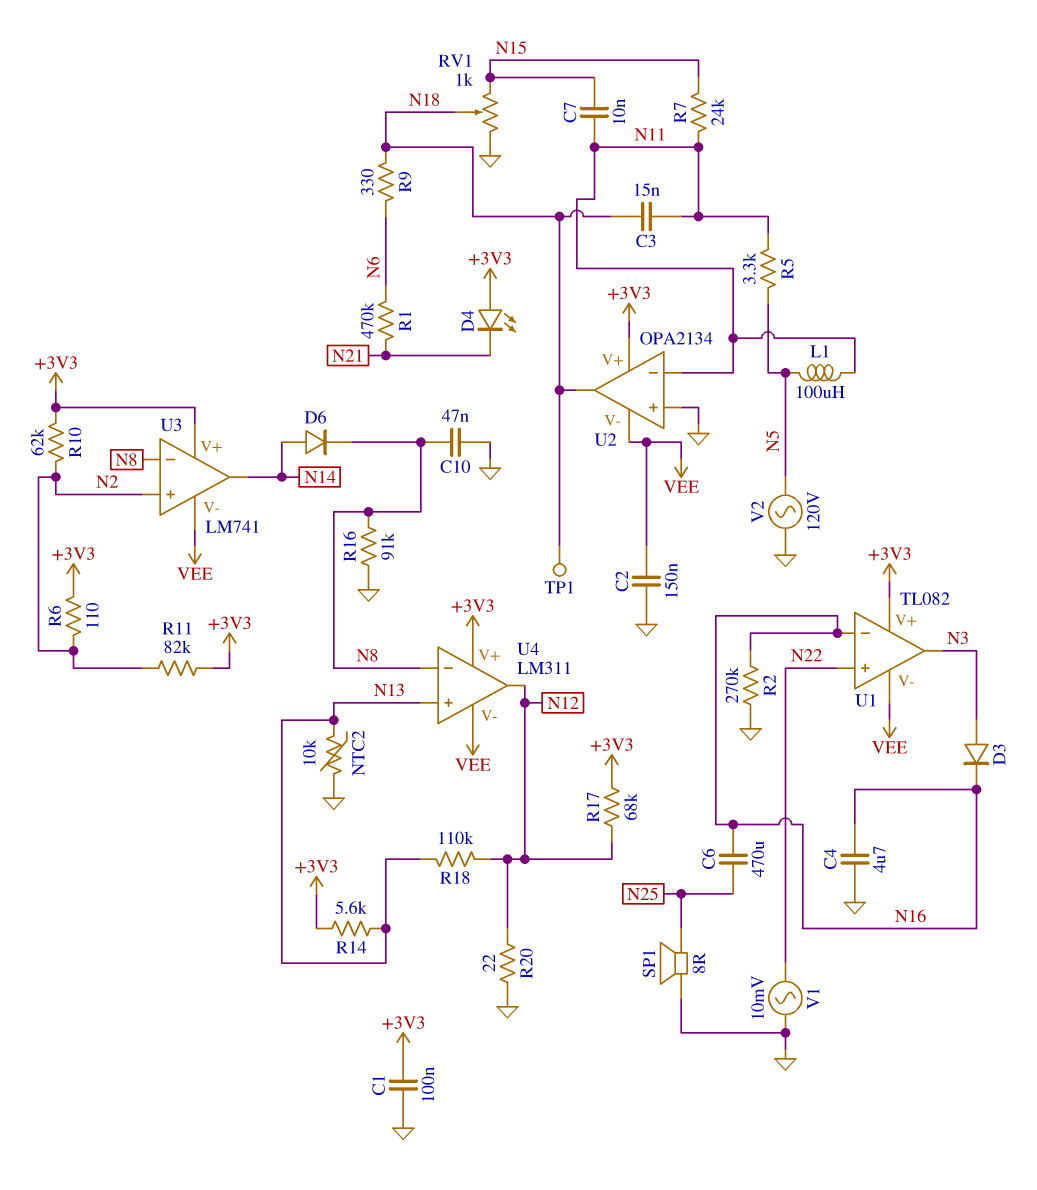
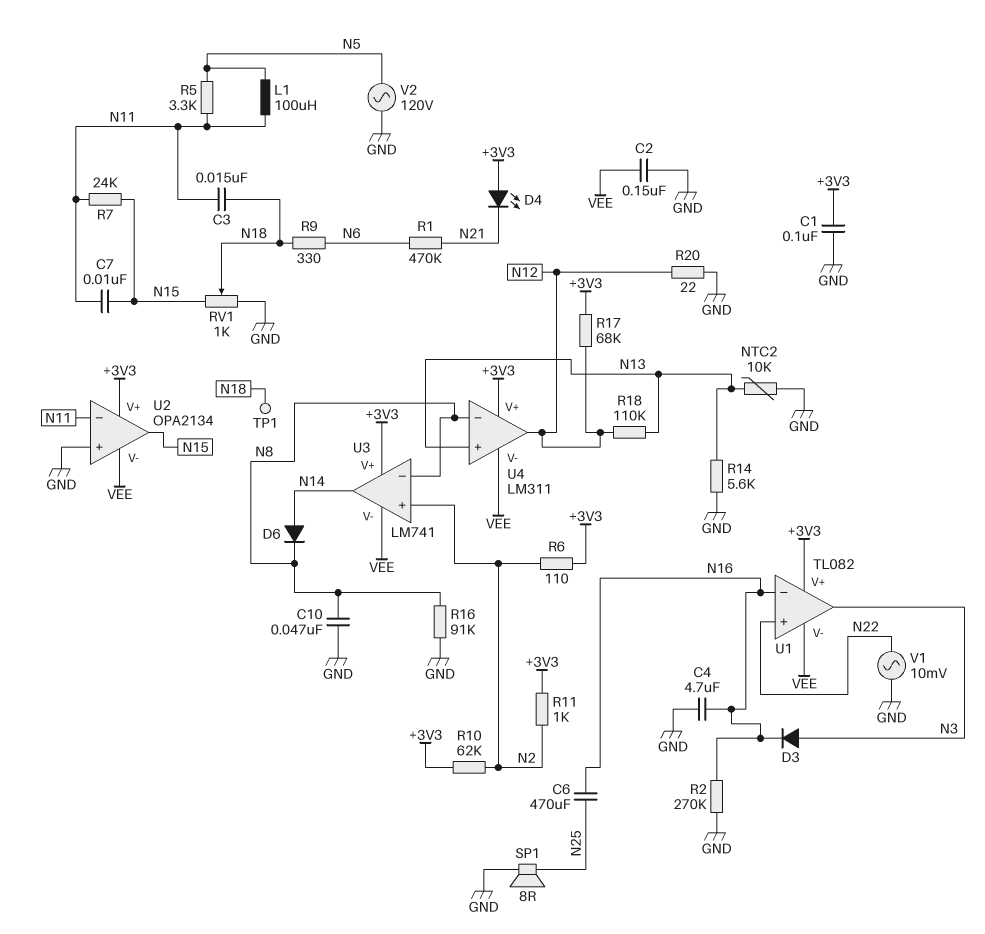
R11: 82k (+3V3, N2) -> 1k (+3V3, N2)
R14: 5.6k (+3V3, N13) -> 5.6k (GND, N13)
U2 pin out: N18 -> N15

